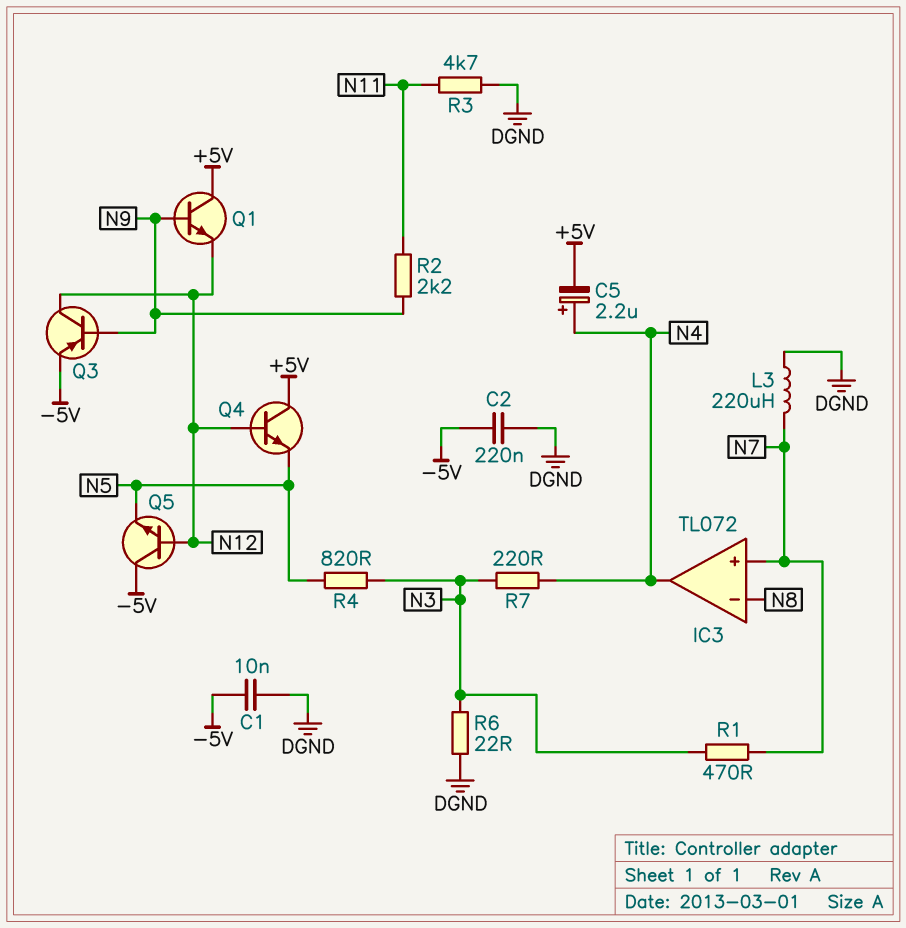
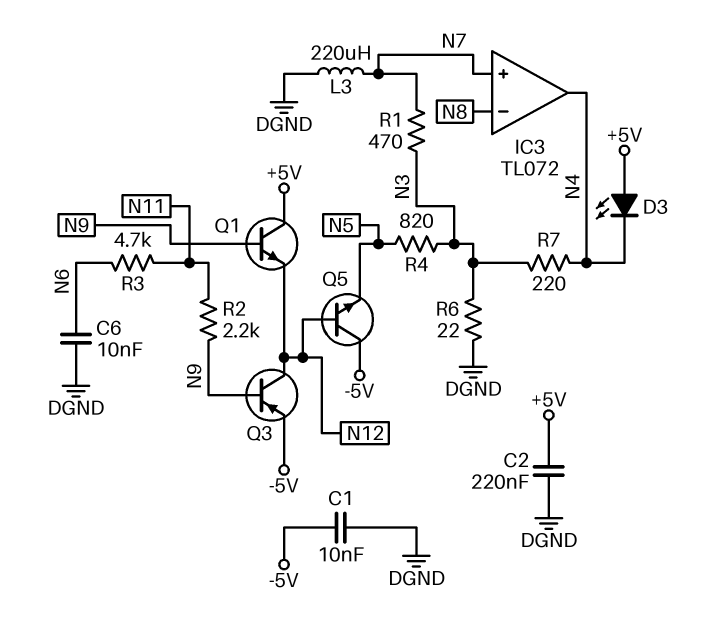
C2: 220nF (-5V, DGND) -> 220nF (+5V, DGND)
C5: 2.2uF (plus N4, minus +5V) -> none
C6: none -> 10nF (DGND, N6)
D3: none -> LED (A +5V, K N4)
Q4: NPN (B N12, C +5V, E N5) -> none
R3: 4.7k (DGND, N11) -> 4.7k (N6, N11)

